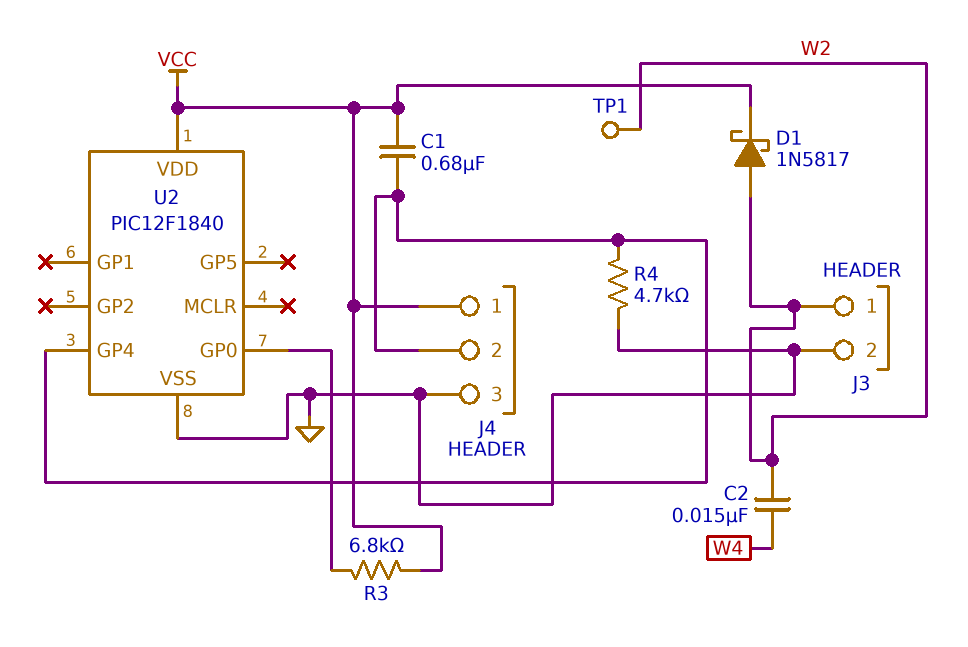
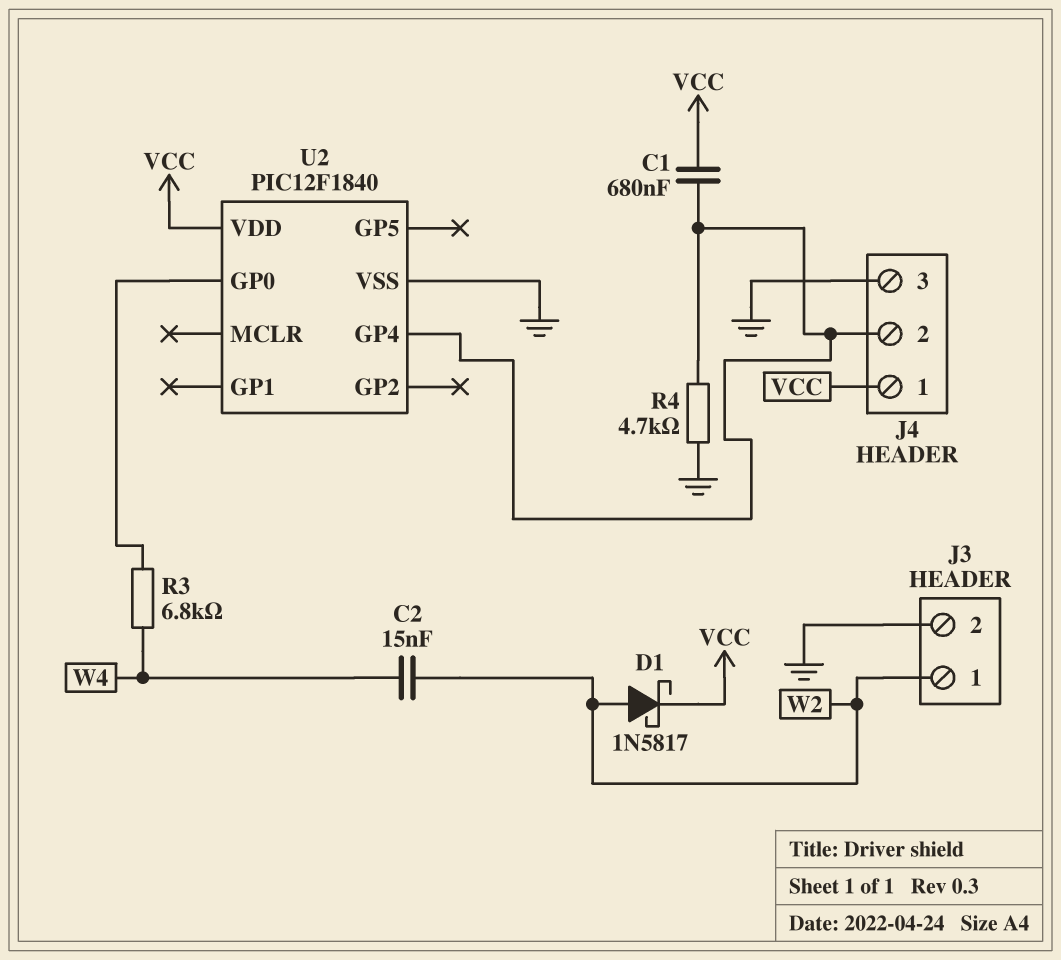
R3: 6.8k (U2/GP0, VCC) -> 6.8k (U2/GP0, W4)
TP1: test point (W2) -> none

